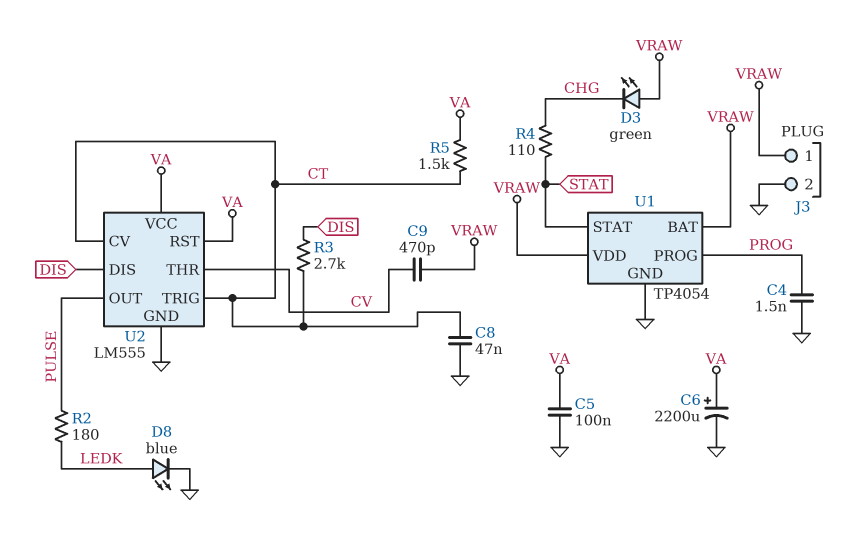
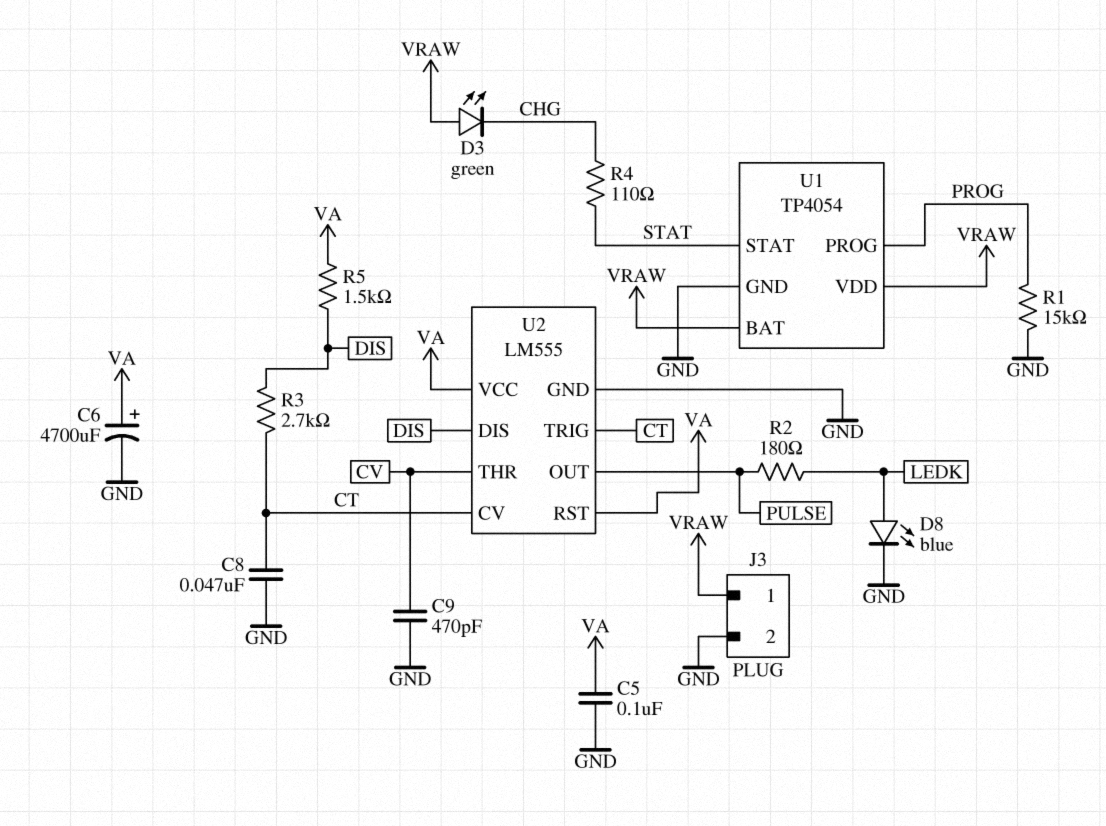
C4: 1.5nF (GND, PROG) -> none
C6: 2200uF (plus VA, minus GND) -> 4700uF (plus VA, minus GND)
C9: 470pF (CV, VRAW) -> 470pF (CV, GND)
R1: none -> 15k (GND, PROG)
R5: 1.5k (CT, VA) -> 1.5k (DIS, VA)

